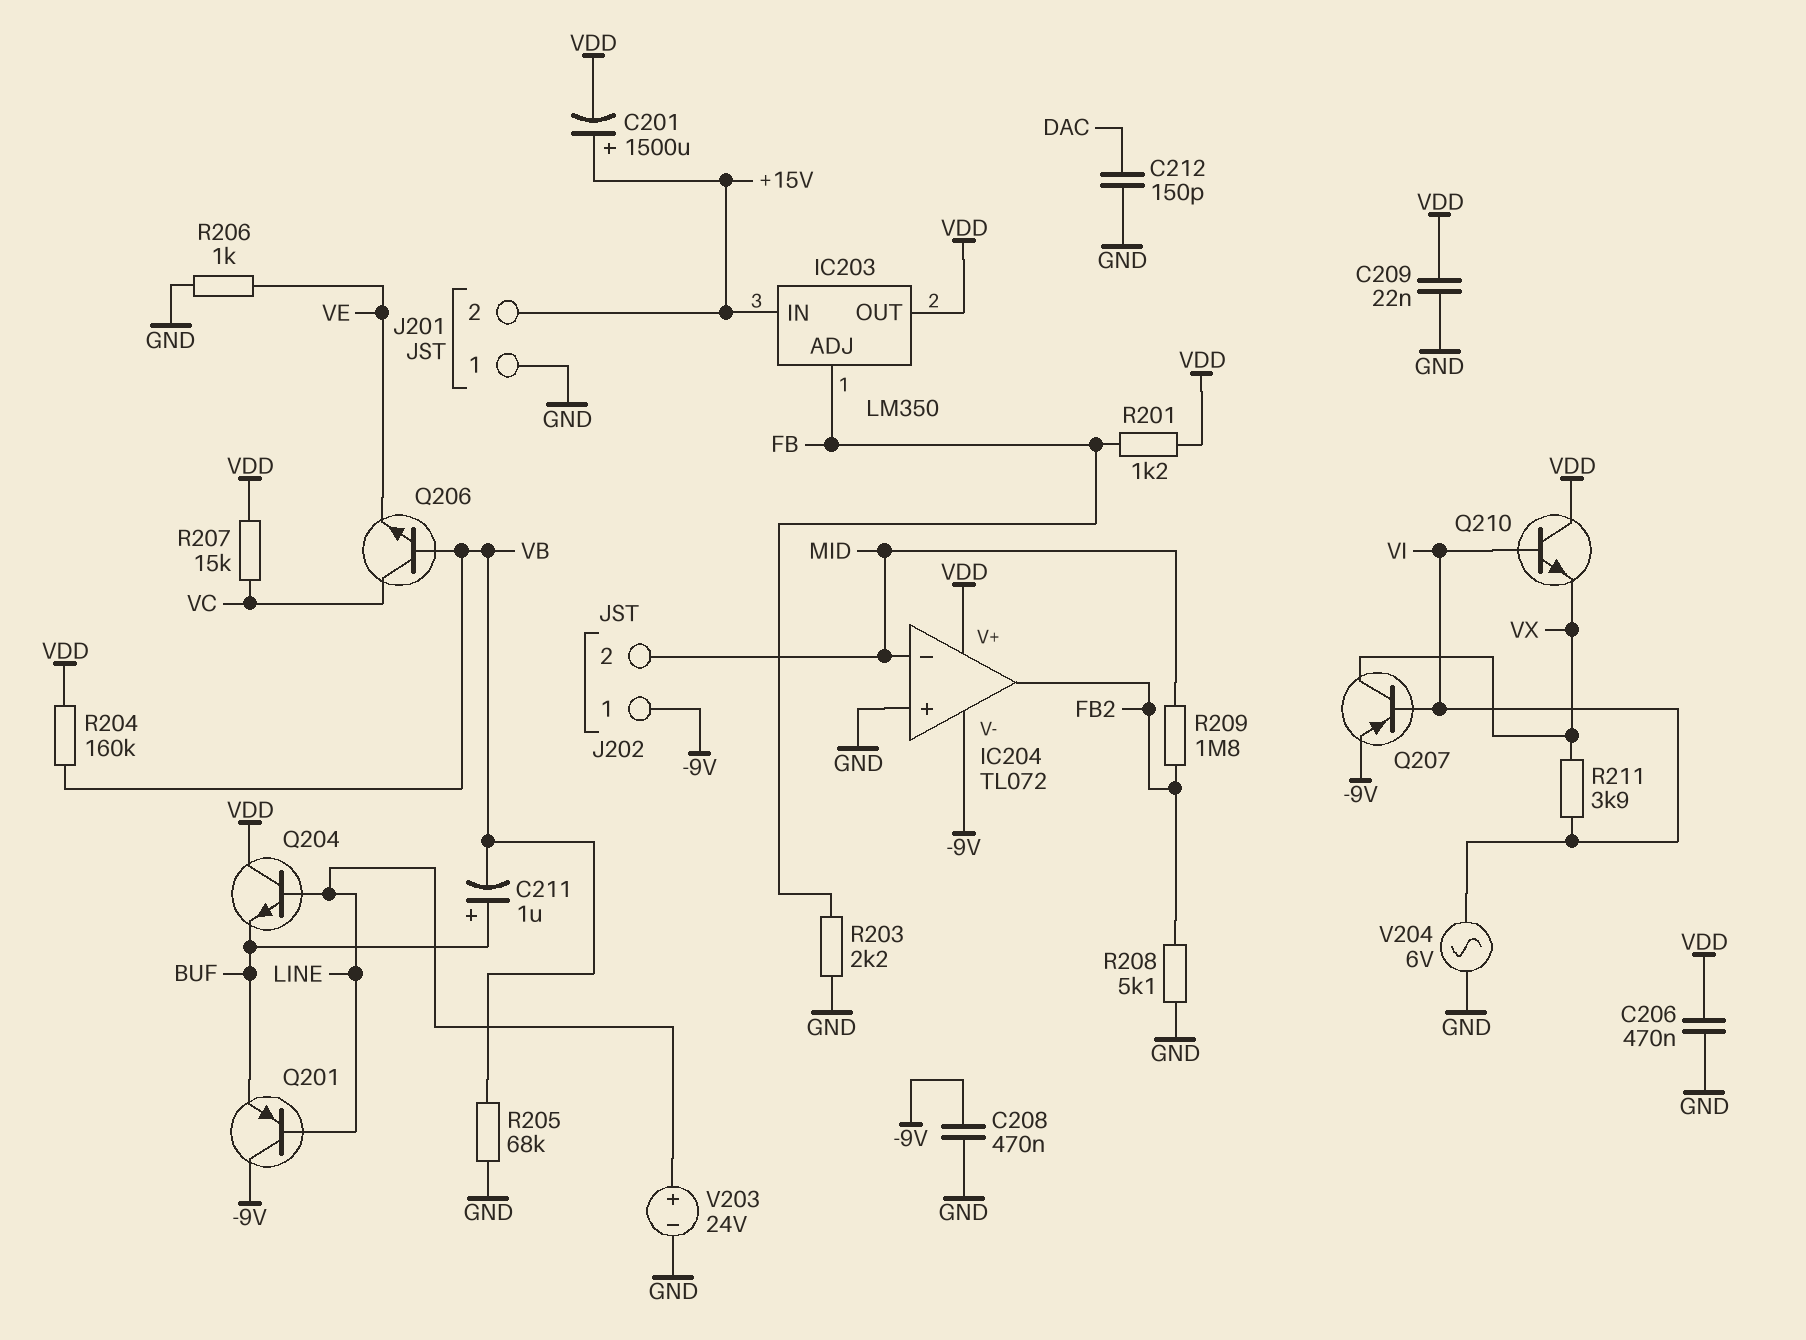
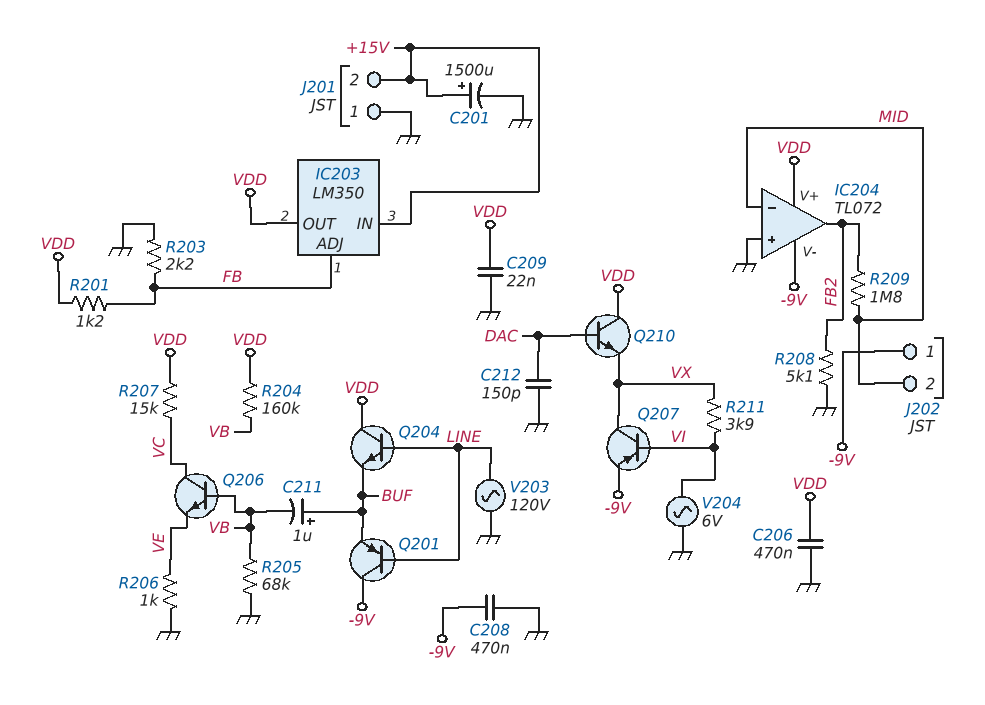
C201: 1500uF (plus +15V, minus VDD) -> 1500uF (plus +15V, minus GND)
Q210: NPN (B VI, C VDD, E VX) -> NPN (B DAC, C VDD, E VX)
V203: 24V (plus LINE, minus GND) -> AC 120V (GND, LINE)

